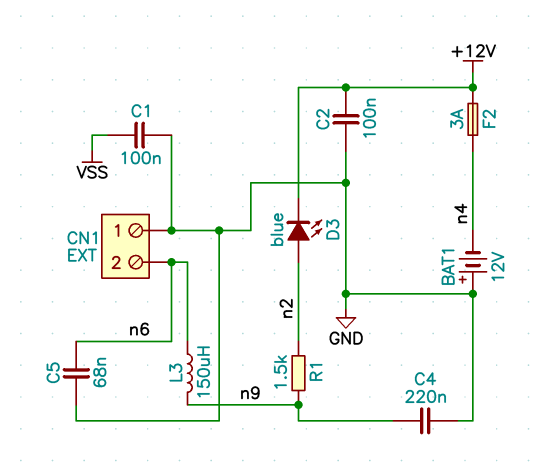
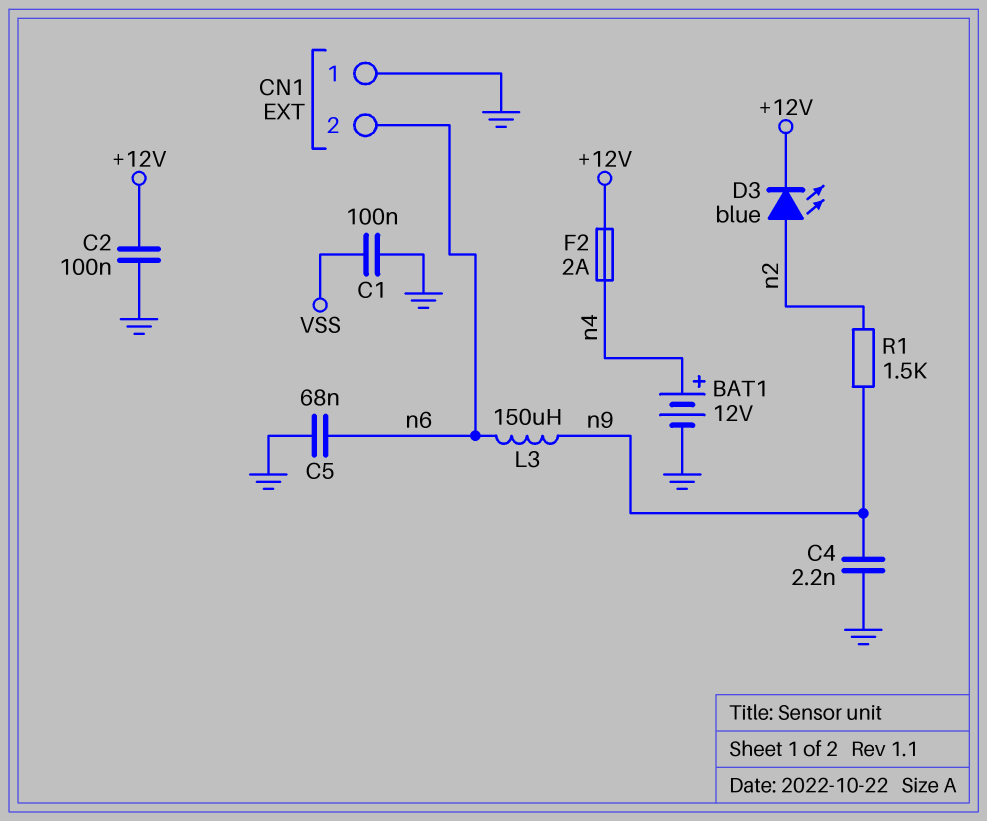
BAT1: 12V (plus GND, minus n4) -> 12V (plus n4, minus GND)
C4: 220nF (GND, n9) -> 2.2nF (GND, n9)
F2: 3A (+12V, n4) -> 2A (+12V, n4)

